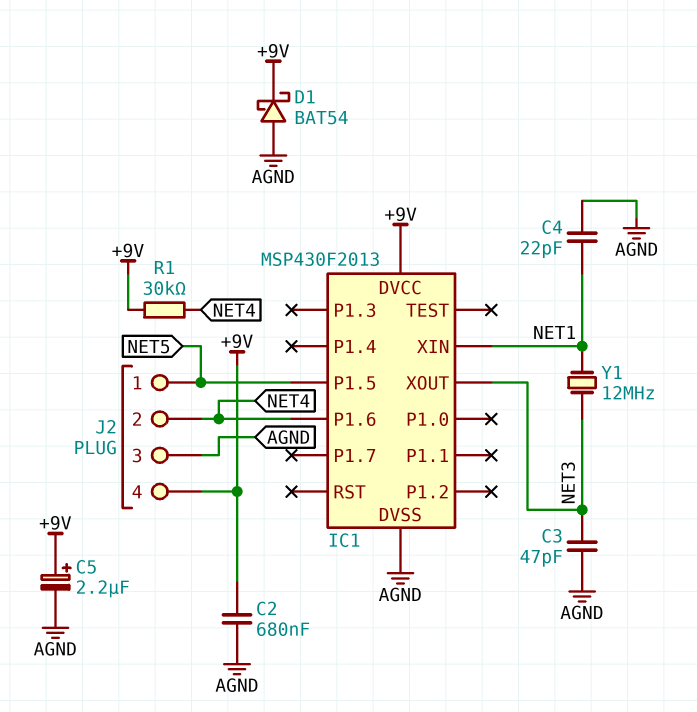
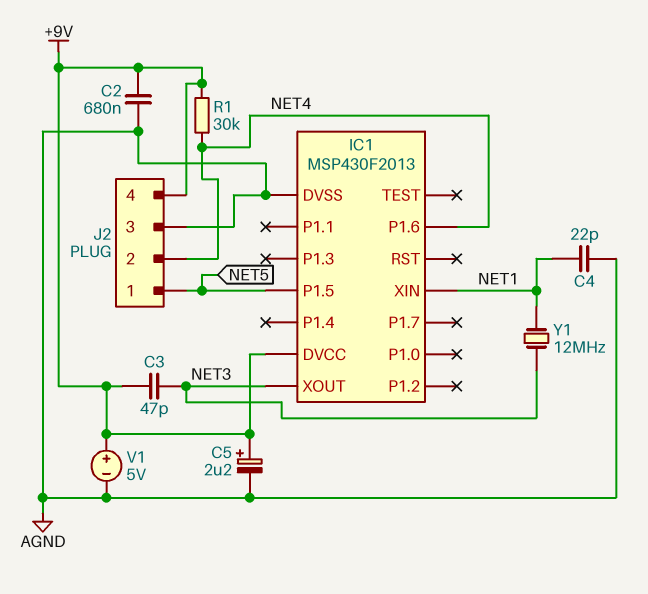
C3: 47pF (AGND, NET3) -> 47pF (+9V, NET3)
D1: schottky BAT54 (A AGND, K +9V) -> none
V1: none -> 5V (plus +9V, minus AGND)

